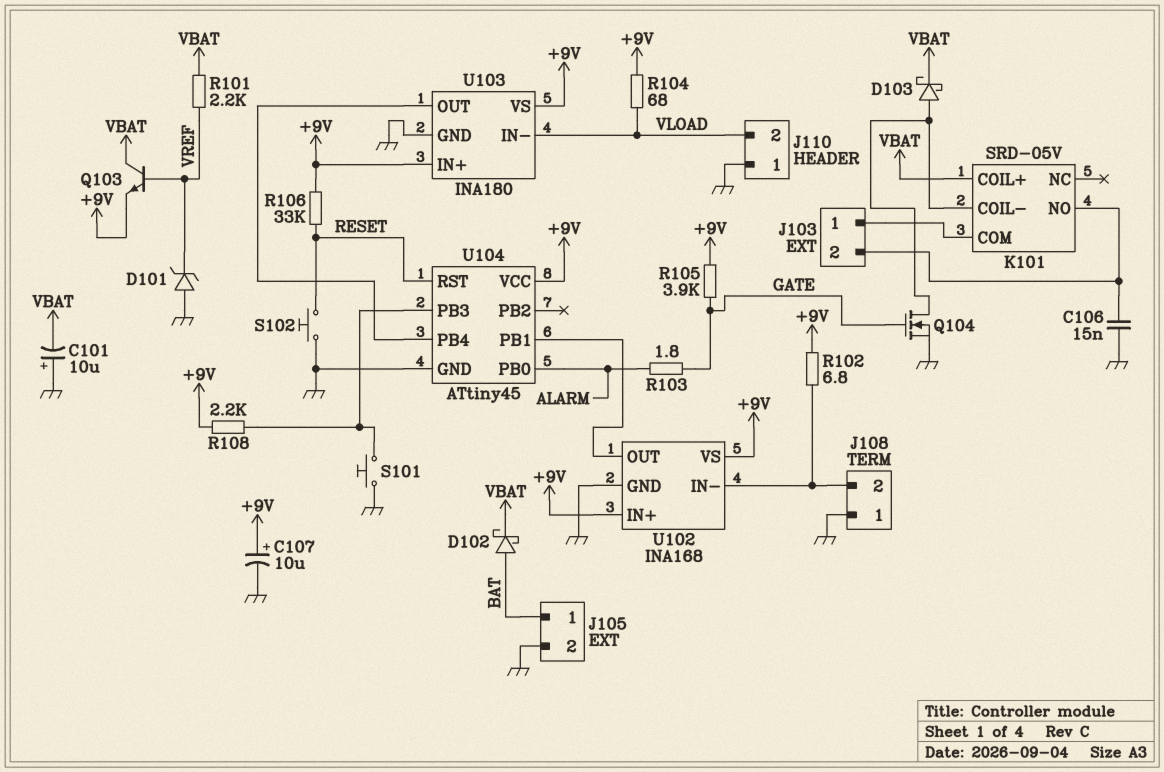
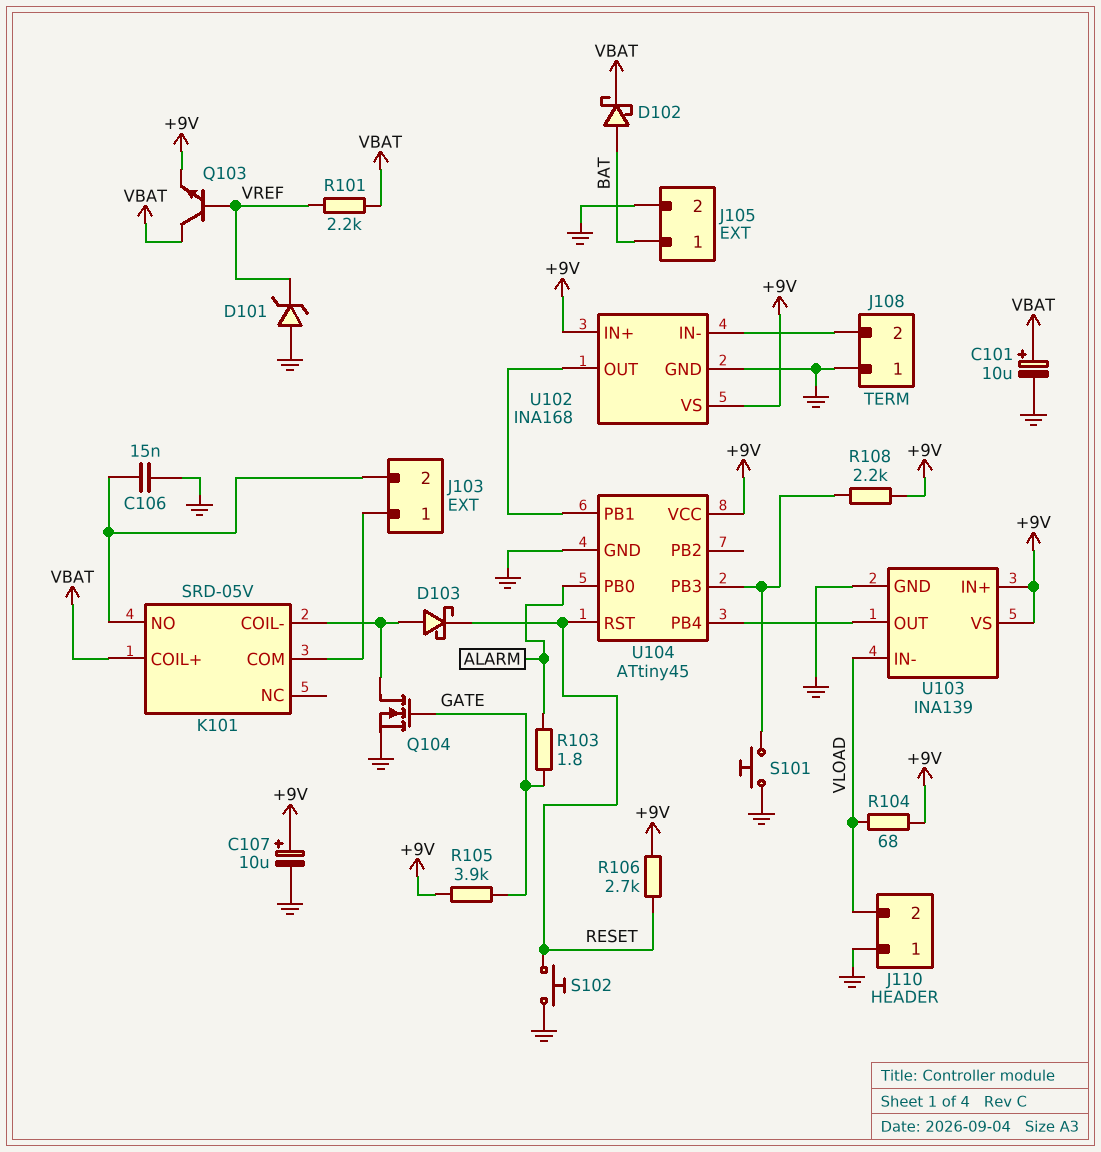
C101: 10uF (plus GND, minus VBAT) -> 10uF (plus VBAT, minus GND)
D103: schottky (A K101/COIL-, K VBAT) -> schottky (A K101/COIL-, K RESET)
R102: 6.8 (+9V, J108/2) -> none
R106: 33k (+9V, RESET) -> 2.7k (+9V, RESET)
U103: INA180 -> INA139

